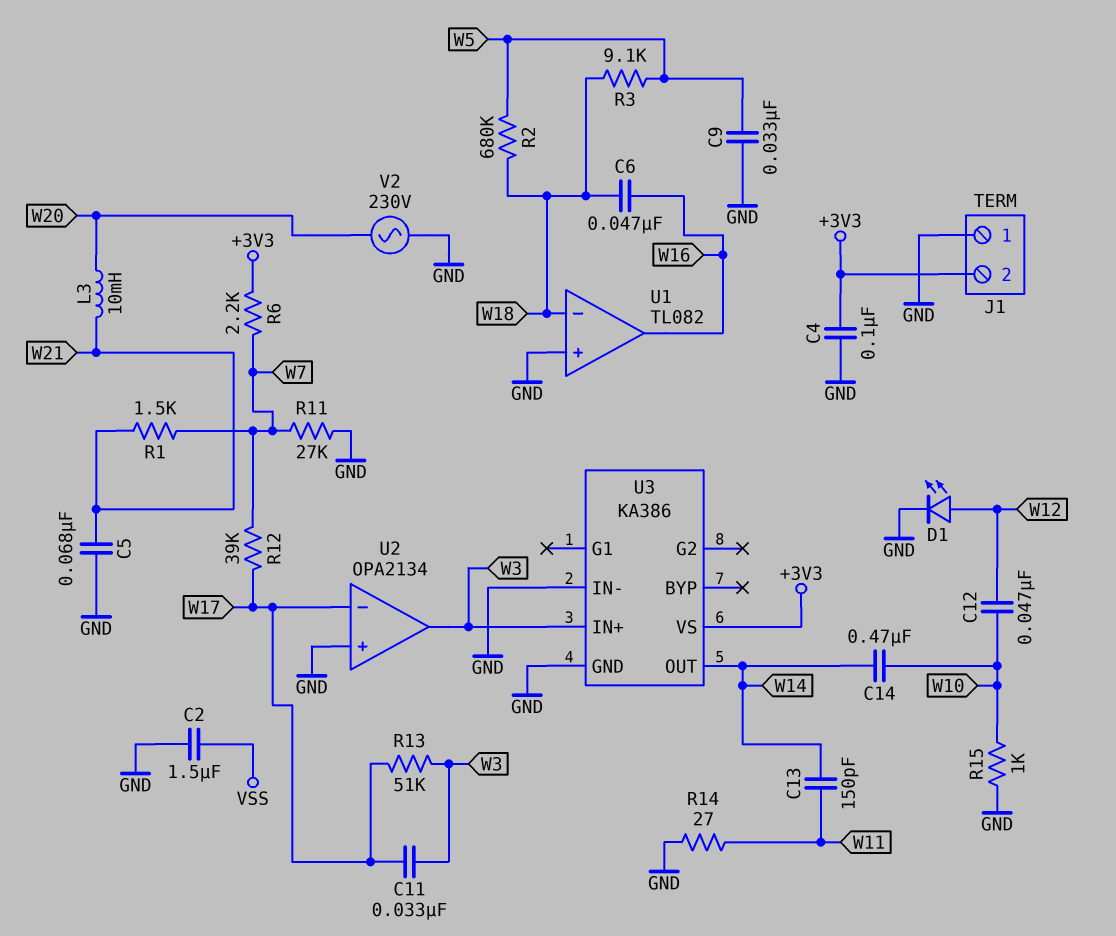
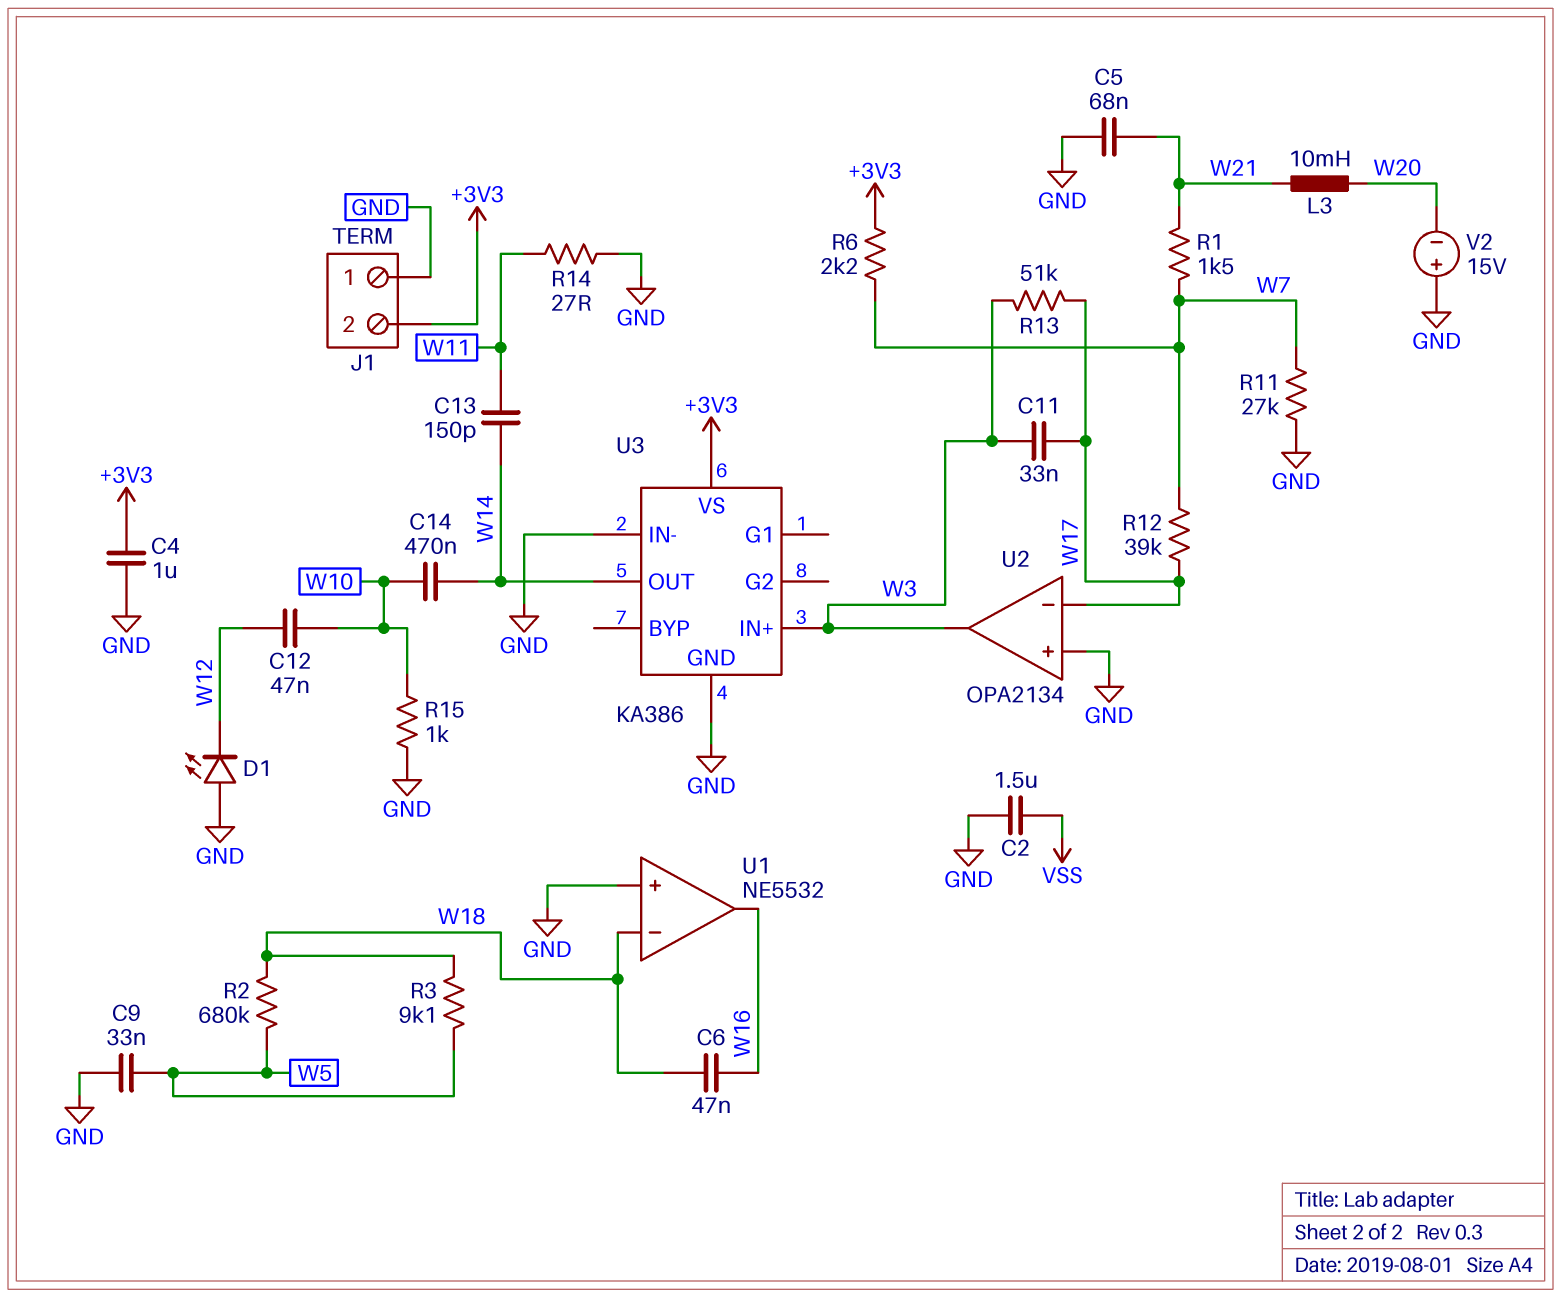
C4: 100nF (+3V3, GND) -> 1uF (+3V3, GND)
D1: LED (A W12, K GND) -> LED (A GND, K W12)
U1: TL082 -> NE5532
V2: AC 230V (GND, W20) -> 15V (plus GND, minus W20)

